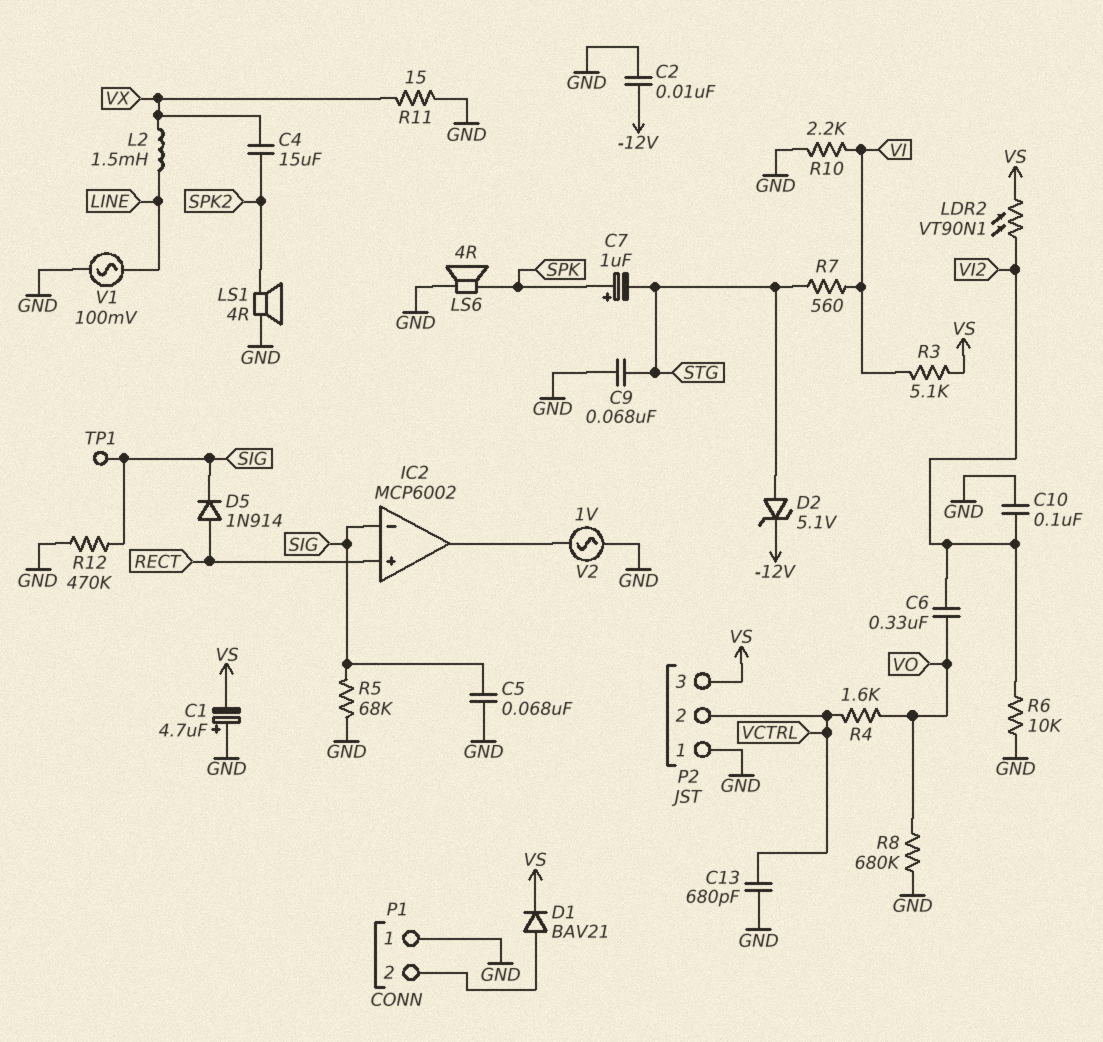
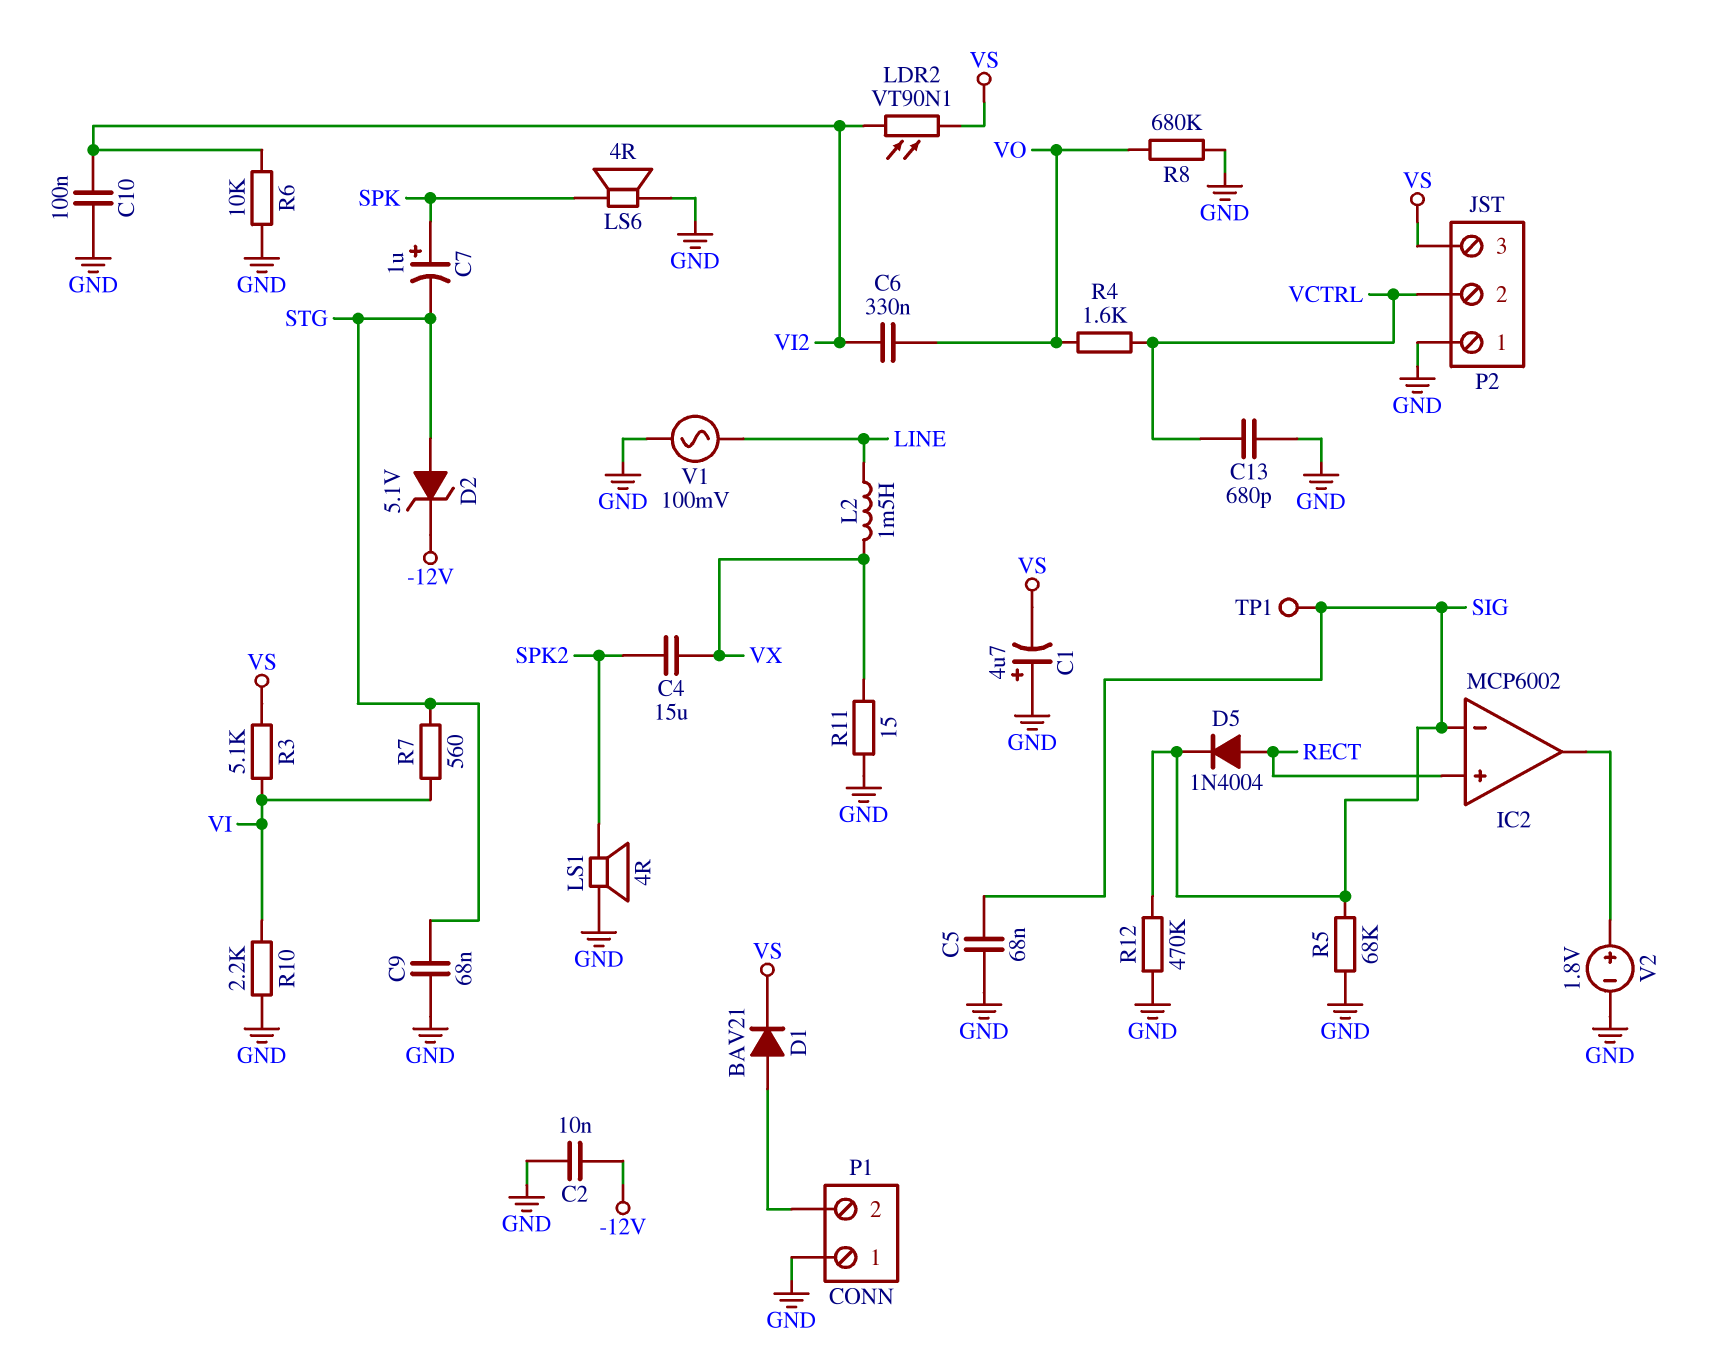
D5: diode 1N914 (A RECT, K SIG) -> diode 1N4004 (A RECT, K SIG)
V2: AC 1V (GND, IC2/out) -> 1.8V (plus IC2/out, minus GND)

